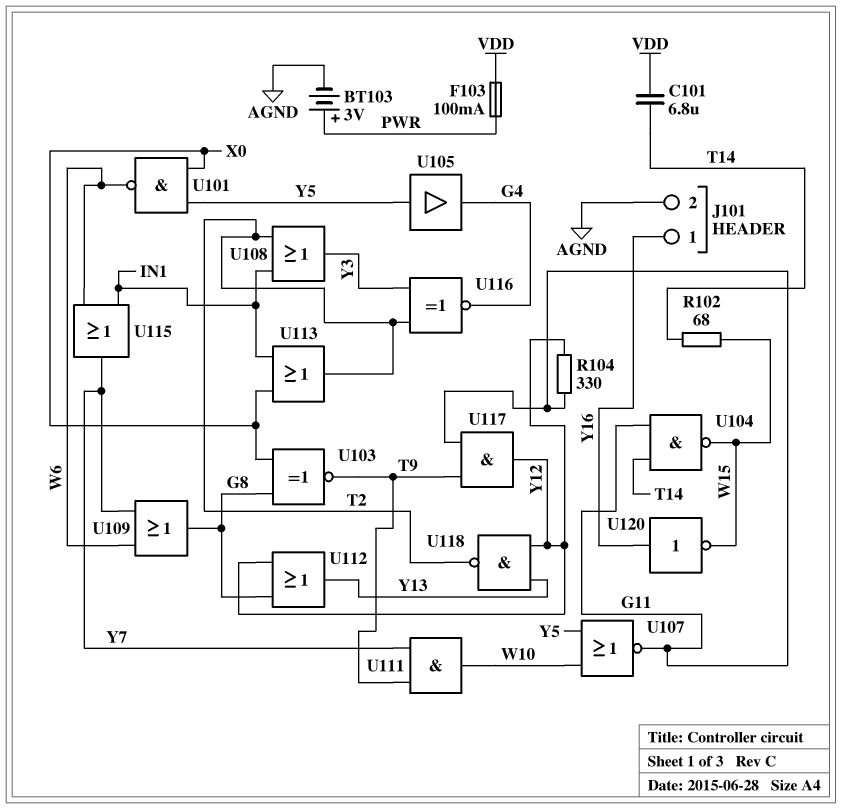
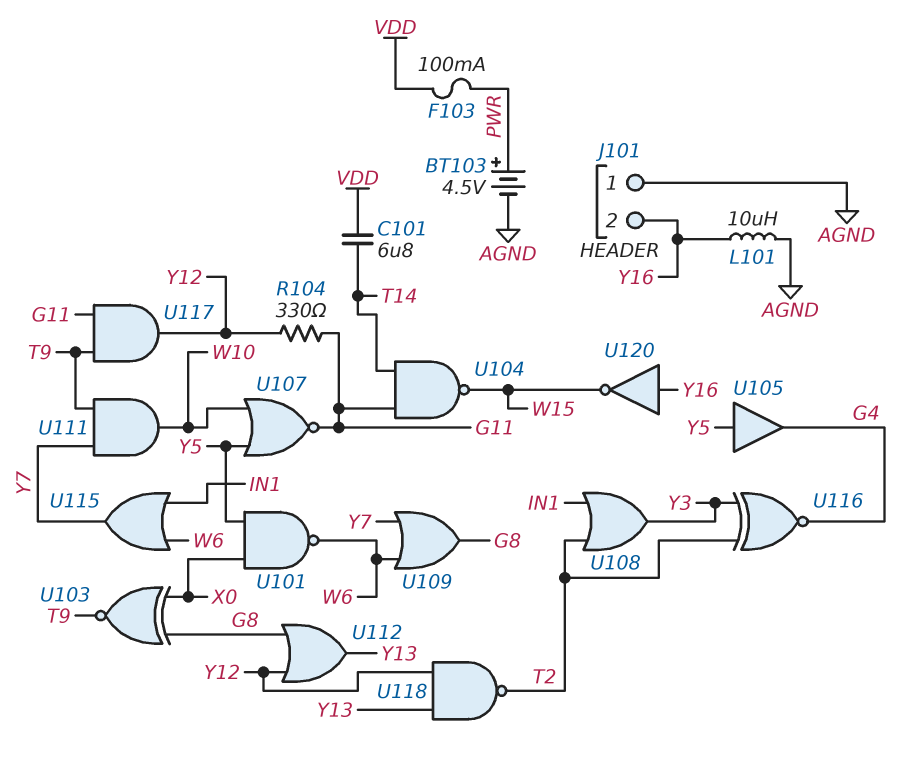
BT103: 3V (plus PWR, minus AGND) -> 4.5V (plus PWR, minus AGND)
J101 pin 1: Y16 -> AGND
J101 pin 2: AGND -> Y16
L101: none -> 10uH (AGND, Y16)
R102: 68 (T14, W15) -> none
U113: OR (in IN1, in X0, out T2) -> none

